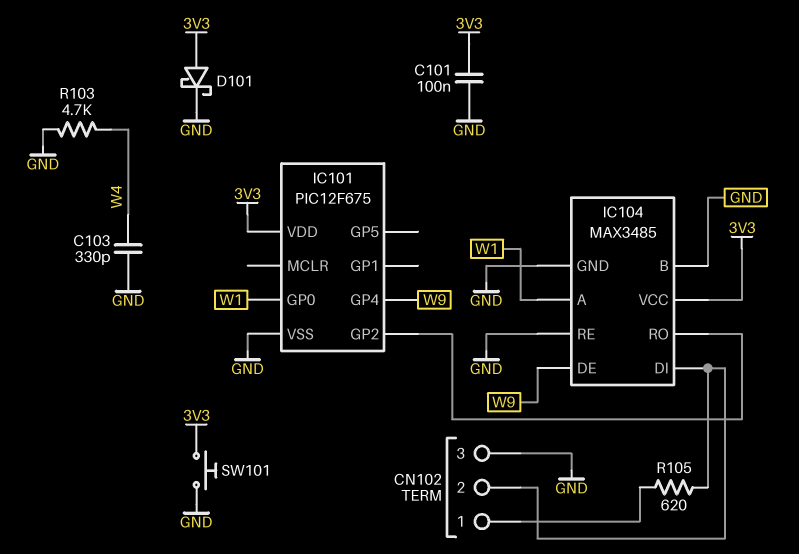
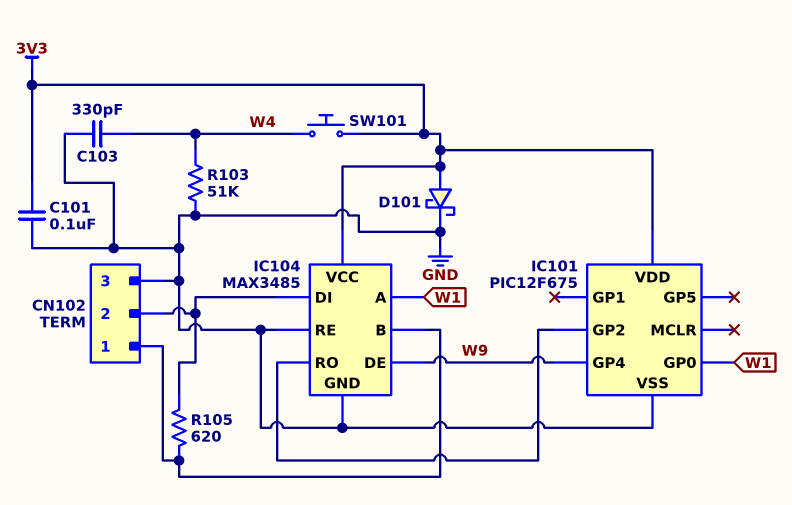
IC104 pin B: GND -> CN102/1
R103: 4.7k (GND, W4) -> 51k (GND, W4)
SW101: button (3V3, GND) -> button (3V3, W4)

